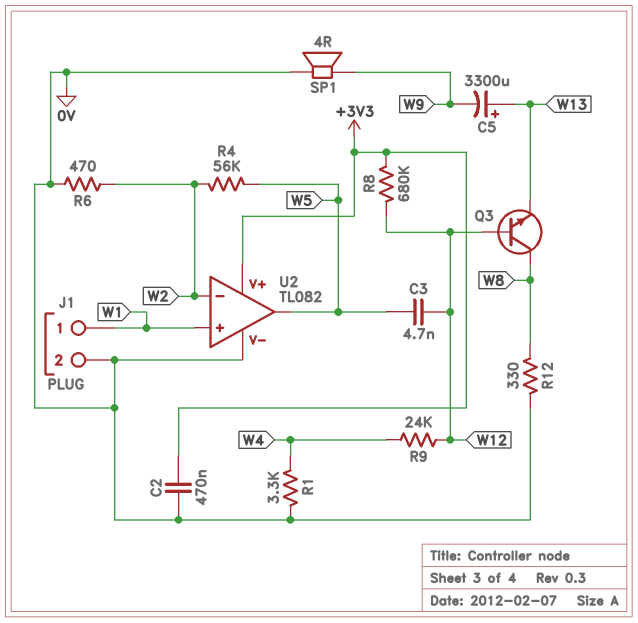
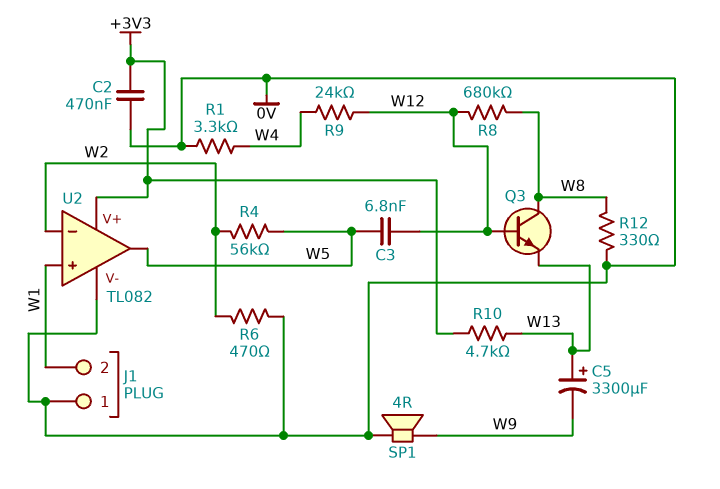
C3: 4.7nF (W5, W12) -> 6.8nF (W5, W12)
J1 pin 1: W1 -> 0V
J1 pin 2: 0V -> W1
R8: 680k (+3V3, W12) -> 680k (W8, W12)
R10: none -> 4.7k (+3V3, W13)

